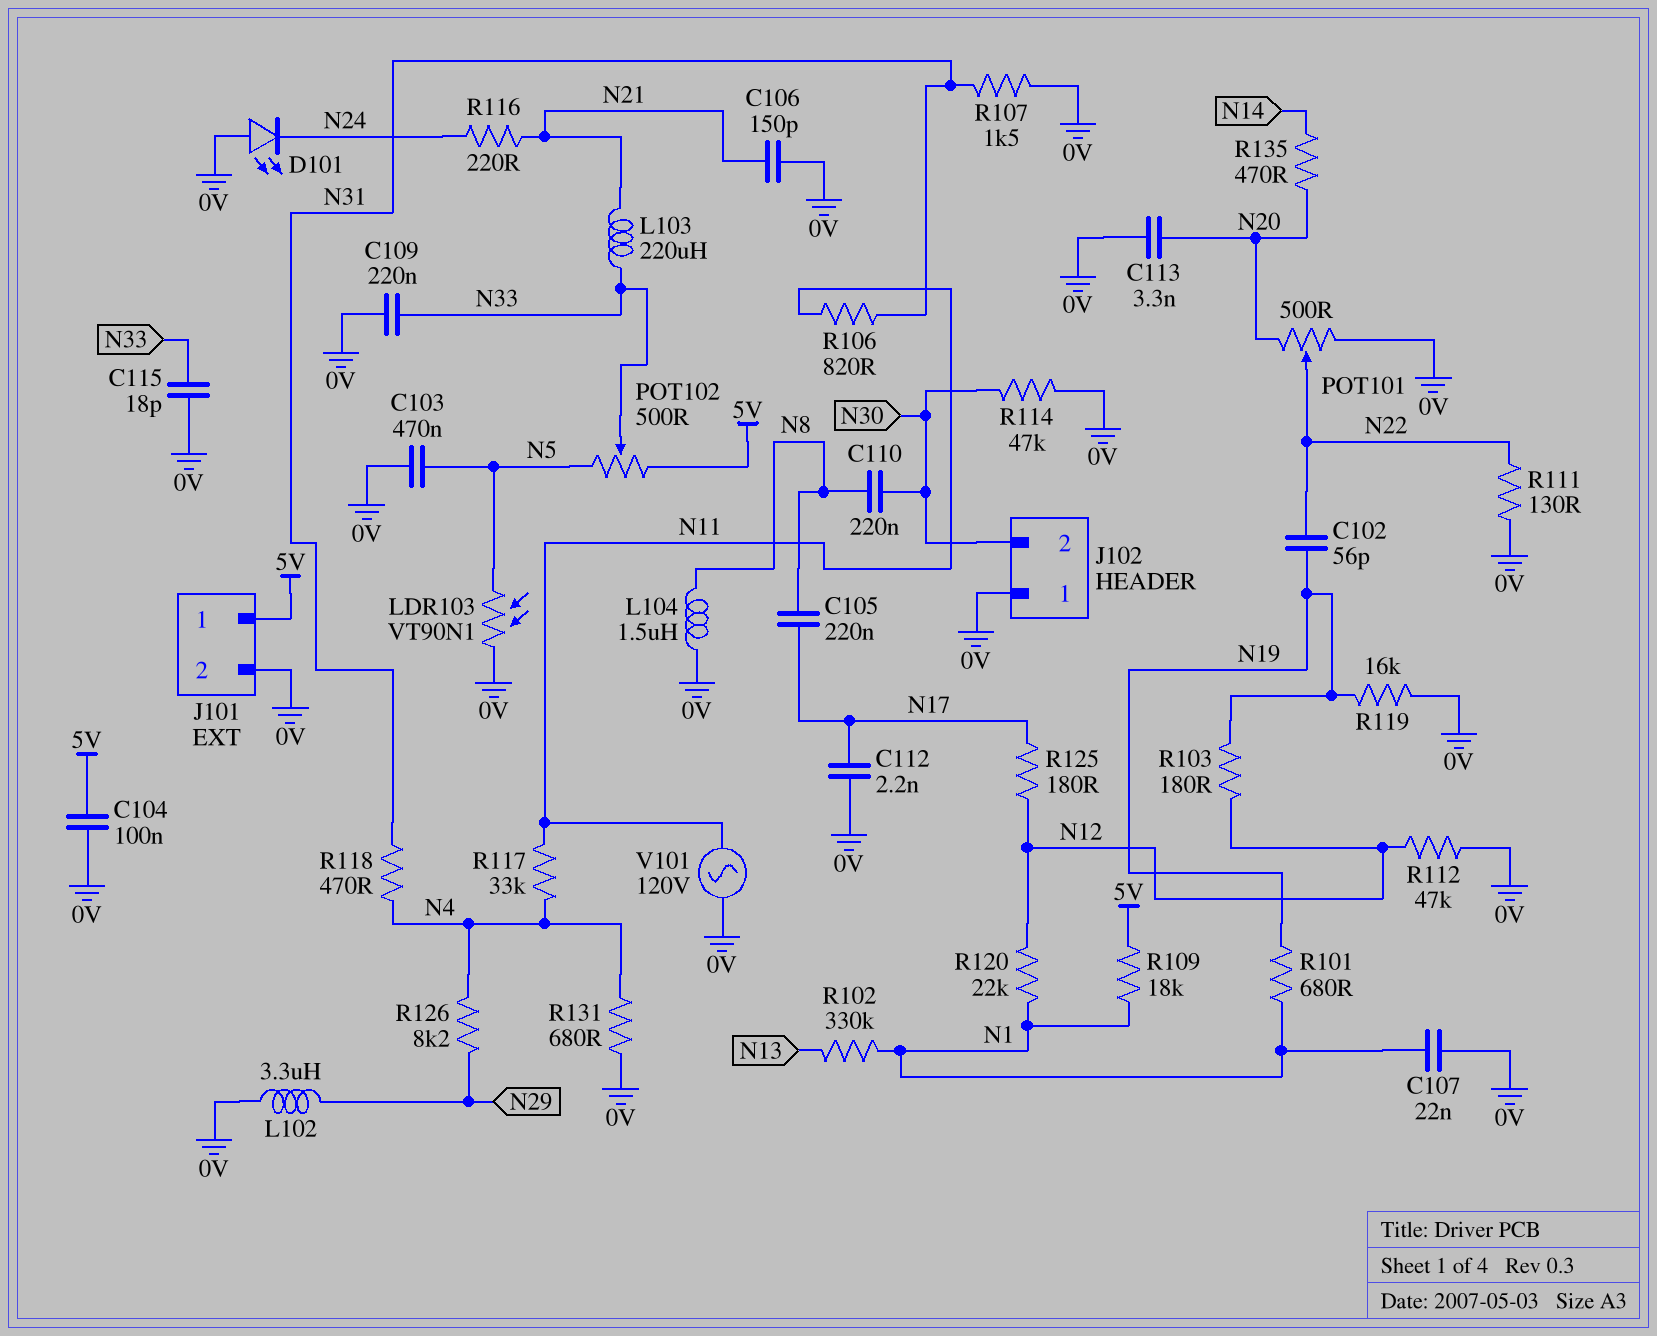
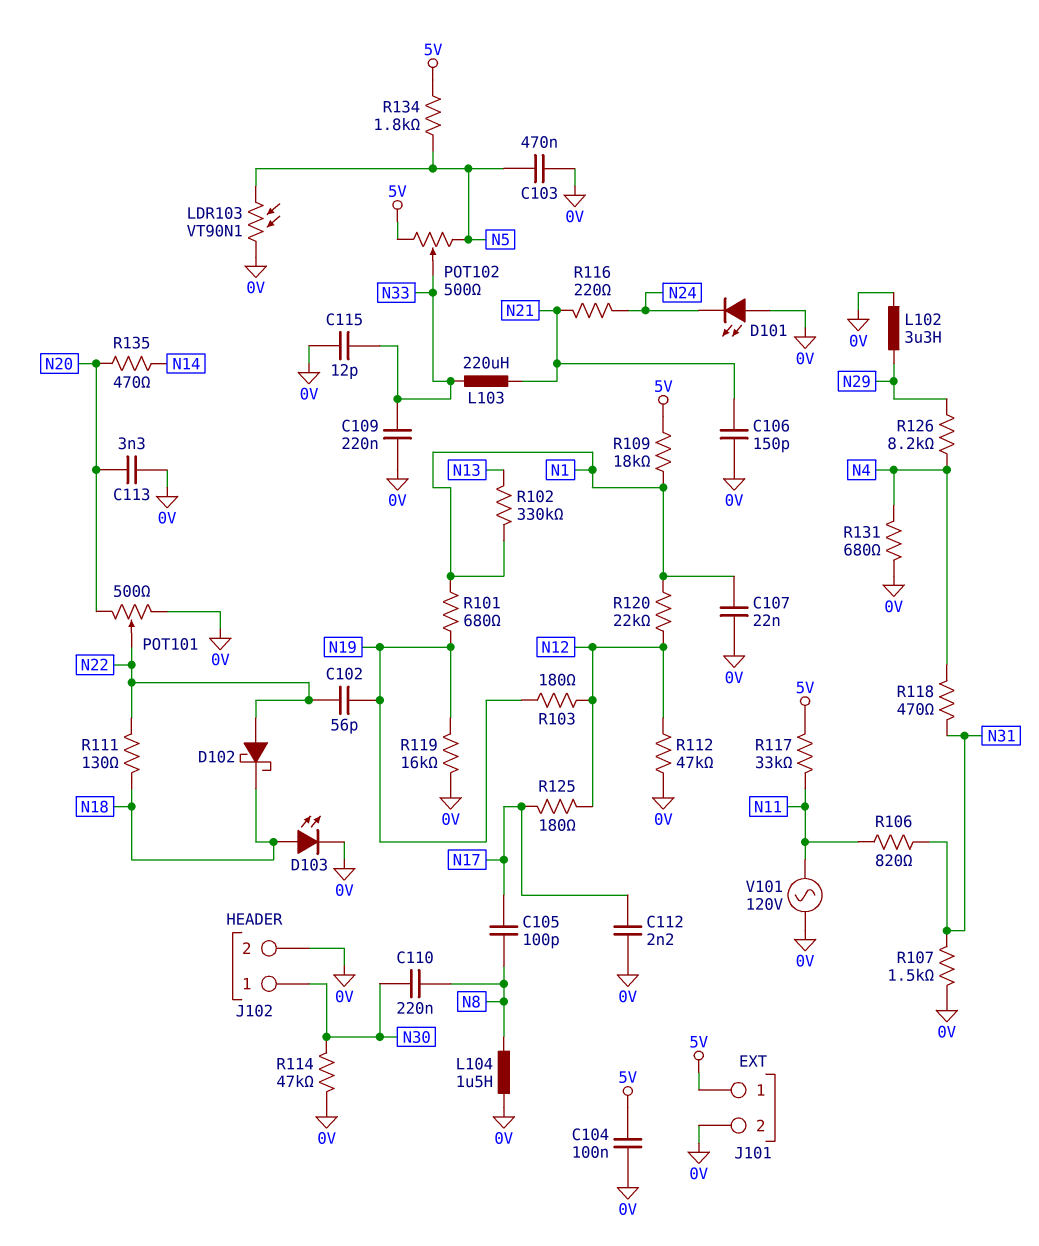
C105: 220nF (N8, N17) -> 100pF (N8, N17)
C115: 18pF (0V, N33) -> 12pF (0V, N33)
D102: none -> schottky (A N22, K N18)
D103: none -> LED (A N18, K 0V)
J102 pin 1: 0V -> N30
J102 pin 2: N30 -> 0V
R111: 130 (0V, N22) -> 130 (N18, N22)
R117: 33k (N4, N11) -> 33k (5V, N11)
R134: none -> 1.8k (5V, N5)

